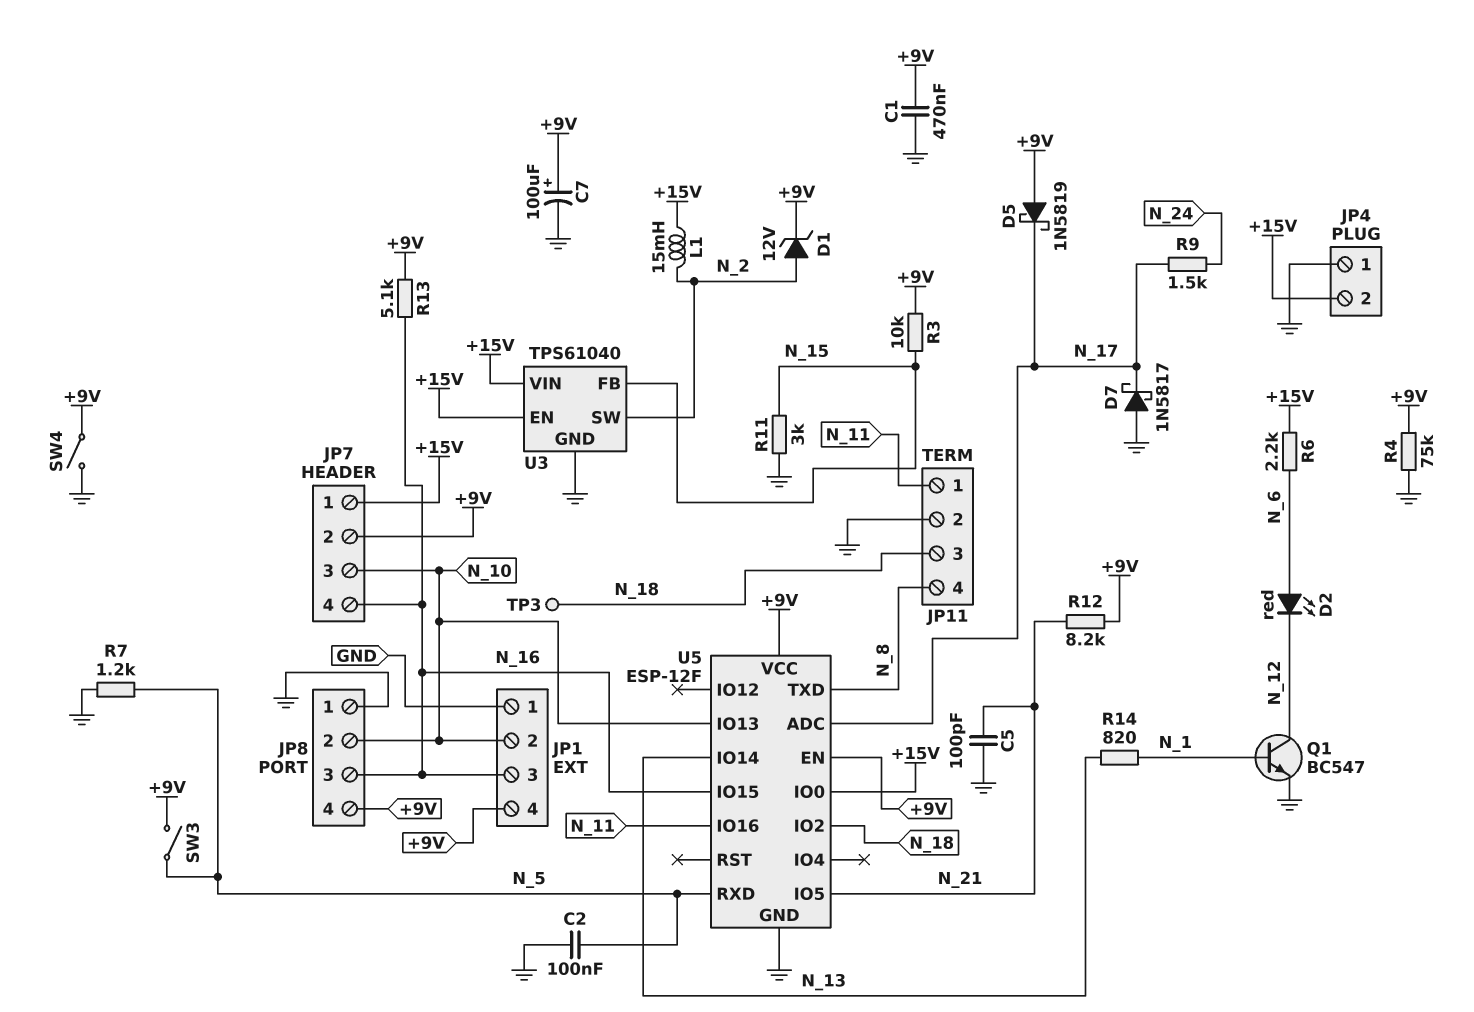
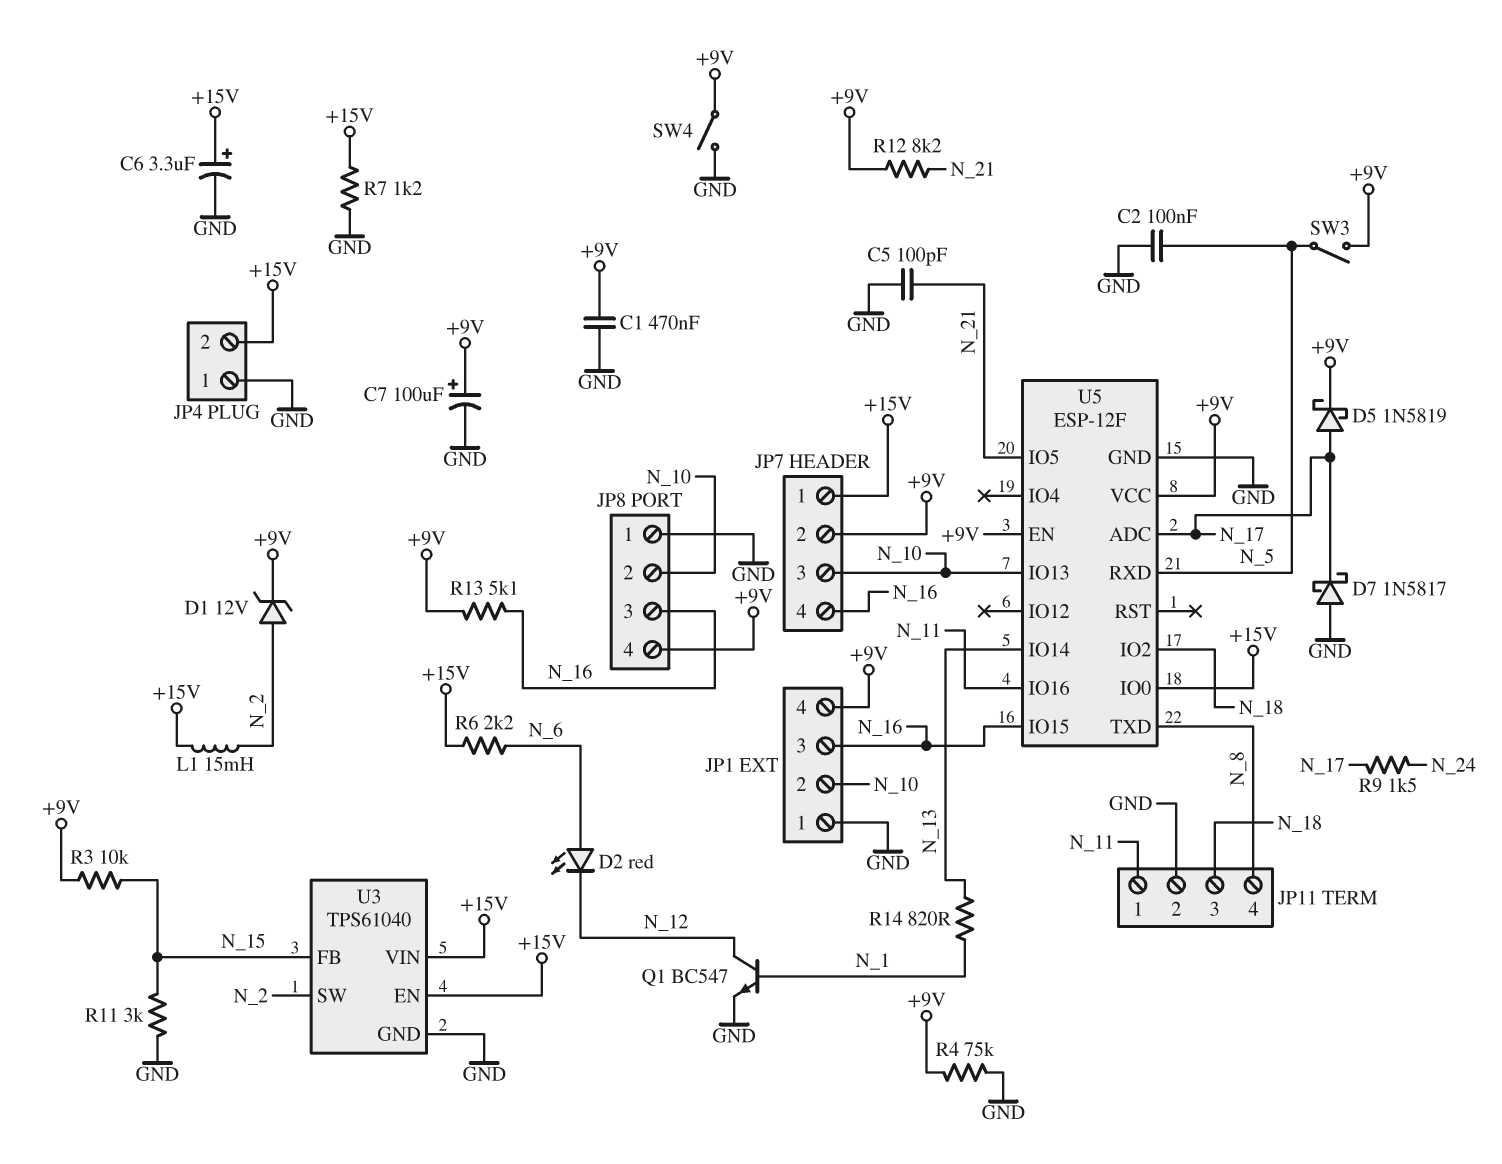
C6: none -> 3.3uF (plus +15V, minus GND)
D5: schottky 1N5819 (A +9V, K N_17) -> schottky 1N5819 (A N_17, K +9V)
R7: 1.2k (GND, N_5) -> 1.2k (+15V, GND)
TP3: test point (N_18) -> none

